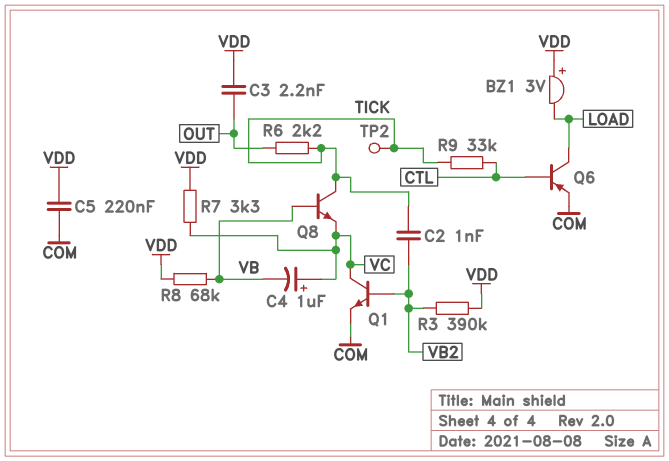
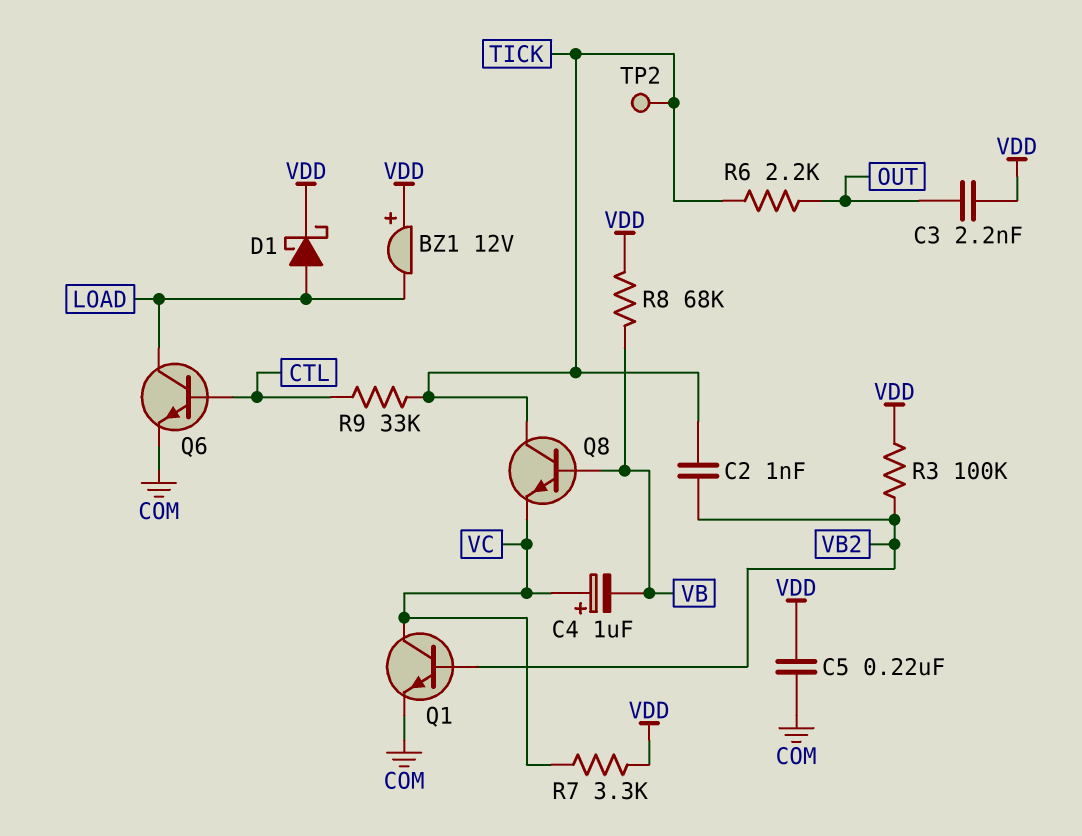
BZ1: buzzer 3V (plus VDD, minus LOAD) -> buzzer 12V (plus VDD, minus LOAD)
D1: none -> schottky (A LOAD, K VDD)
Q6: PNP (B CTL, C LOAD, E COM) -> NPN (B CTL, C LOAD, E COM)
R3: 390k (VB2, VDD) -> 100k (VB2, VDD)

